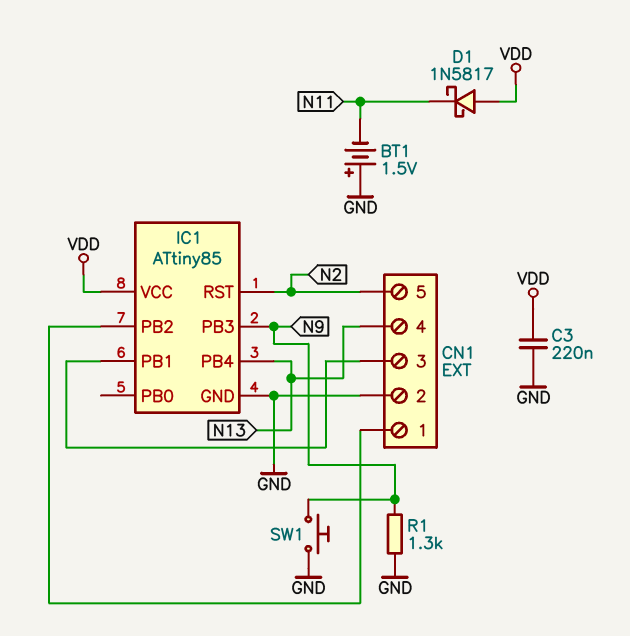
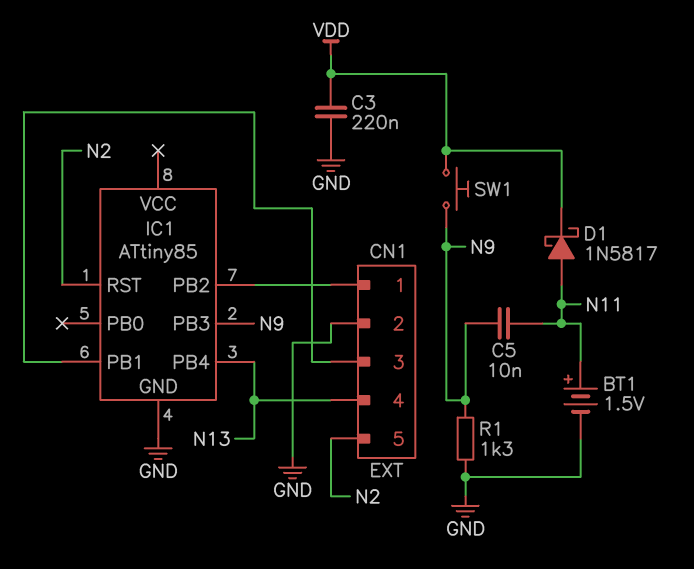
BT1: 1.5V (plus GND, minus N11) -> 1.5V (plus N11, minus GND)
C5: none -> 10nF (N9, N11)
D1: schottky 1N5817 (A VDD, K N11) -> schottky 1N5817 (A N11, K VDD)
IC1 pin VCC: VDD -> none
SW1: button (GND, N9) -> button (N9, VDD)

